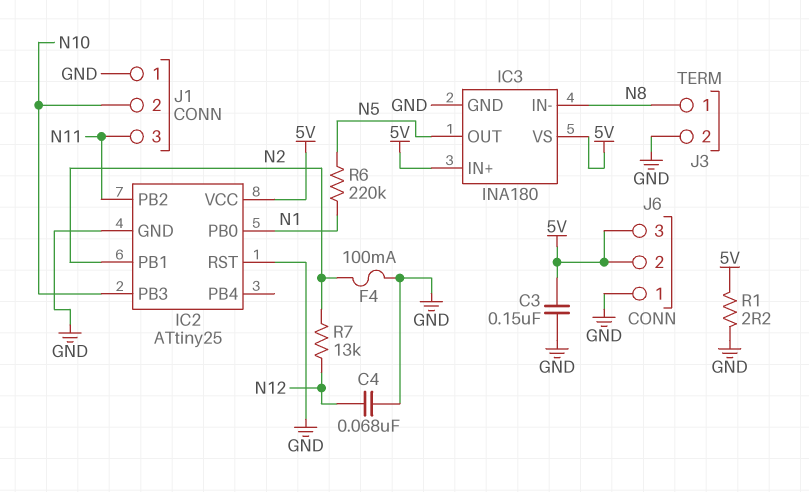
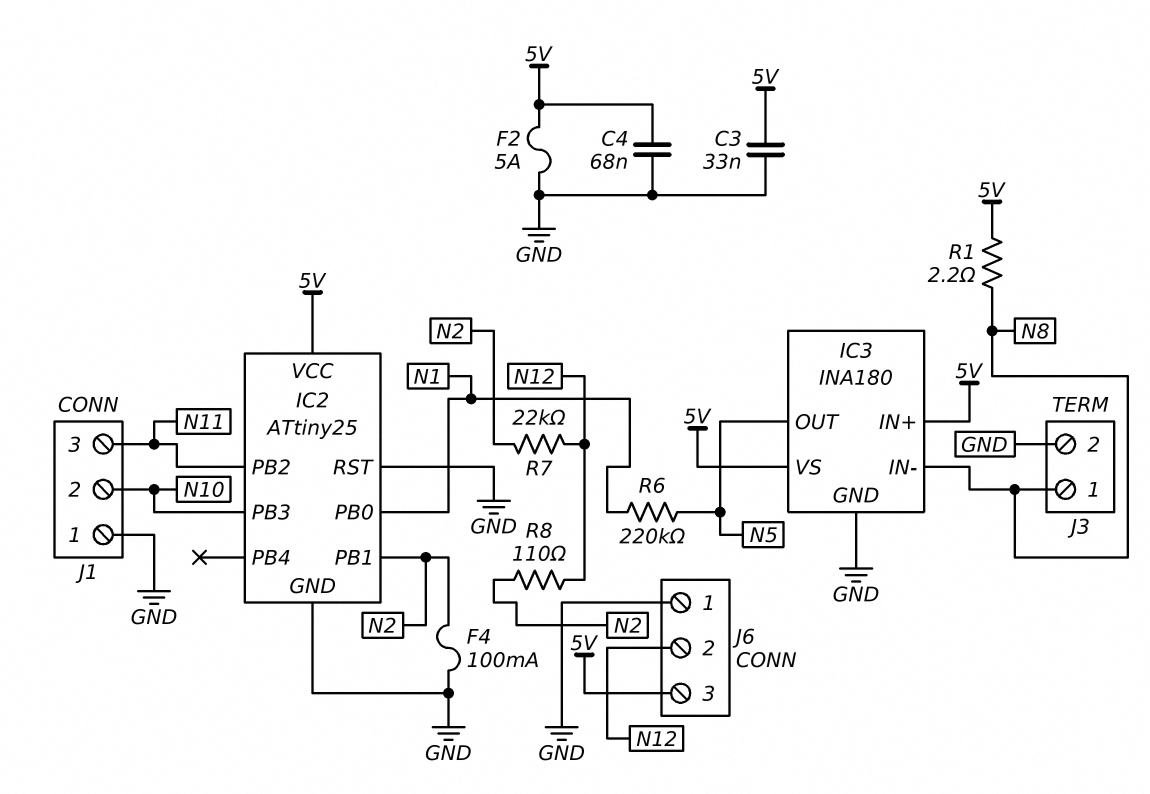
C3: 150nF (5V, GND) -> 33nF (5V, GND)
C4: 68nF (GND, N12) -> 68nF (5V, GND)
F2: none -> 5A (5V, GND)
J6 pin 2: 5V -> N12
R1: 2.2 (5V, GND) -> 2.2 (5V, N8)
R7: 13k (N2, N12) -> 22k (N2, N12)
R8: none -> 110 (N2, N12)

